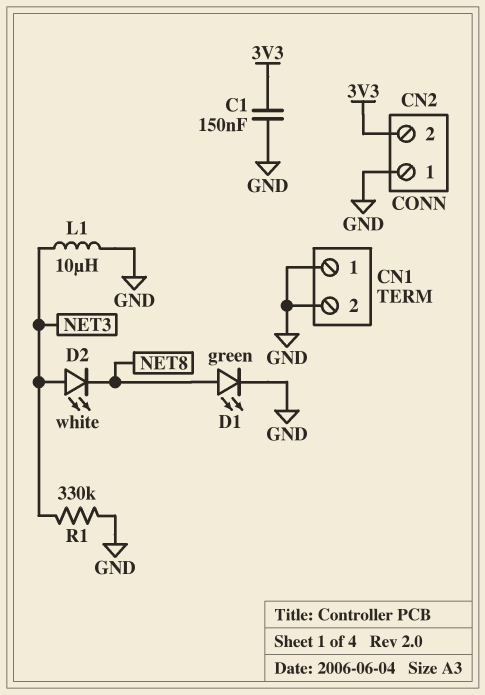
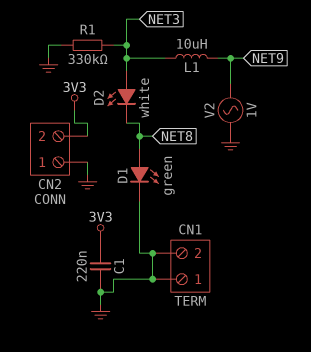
C1: 150nF (3V3, GND) -> 220nF (3V3, GND)
L1: 10uH (GND, NET3) -> 10uH (NET3, NET9)
V2: none -> AC 1V (GND, NET9)

